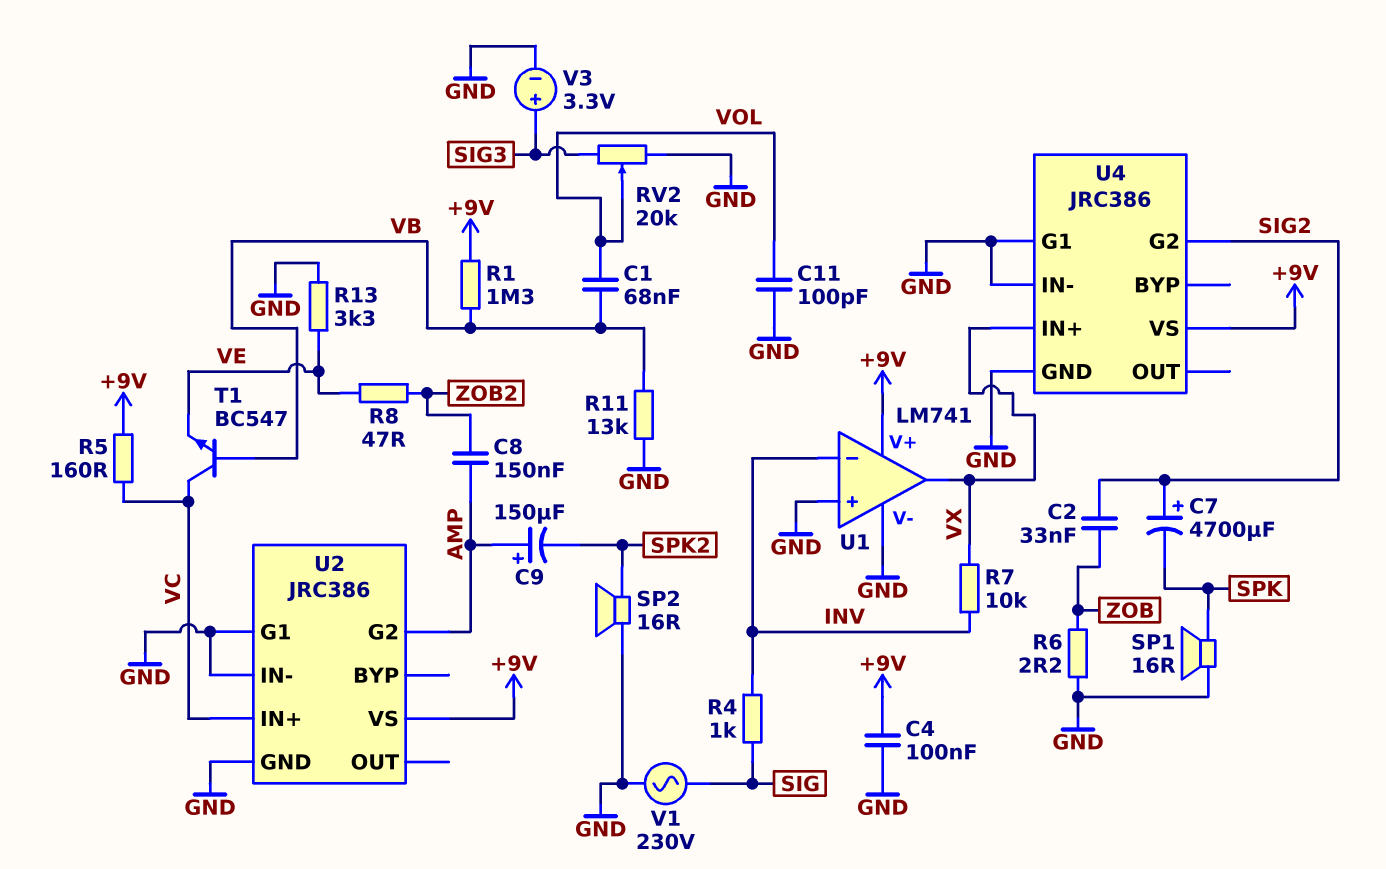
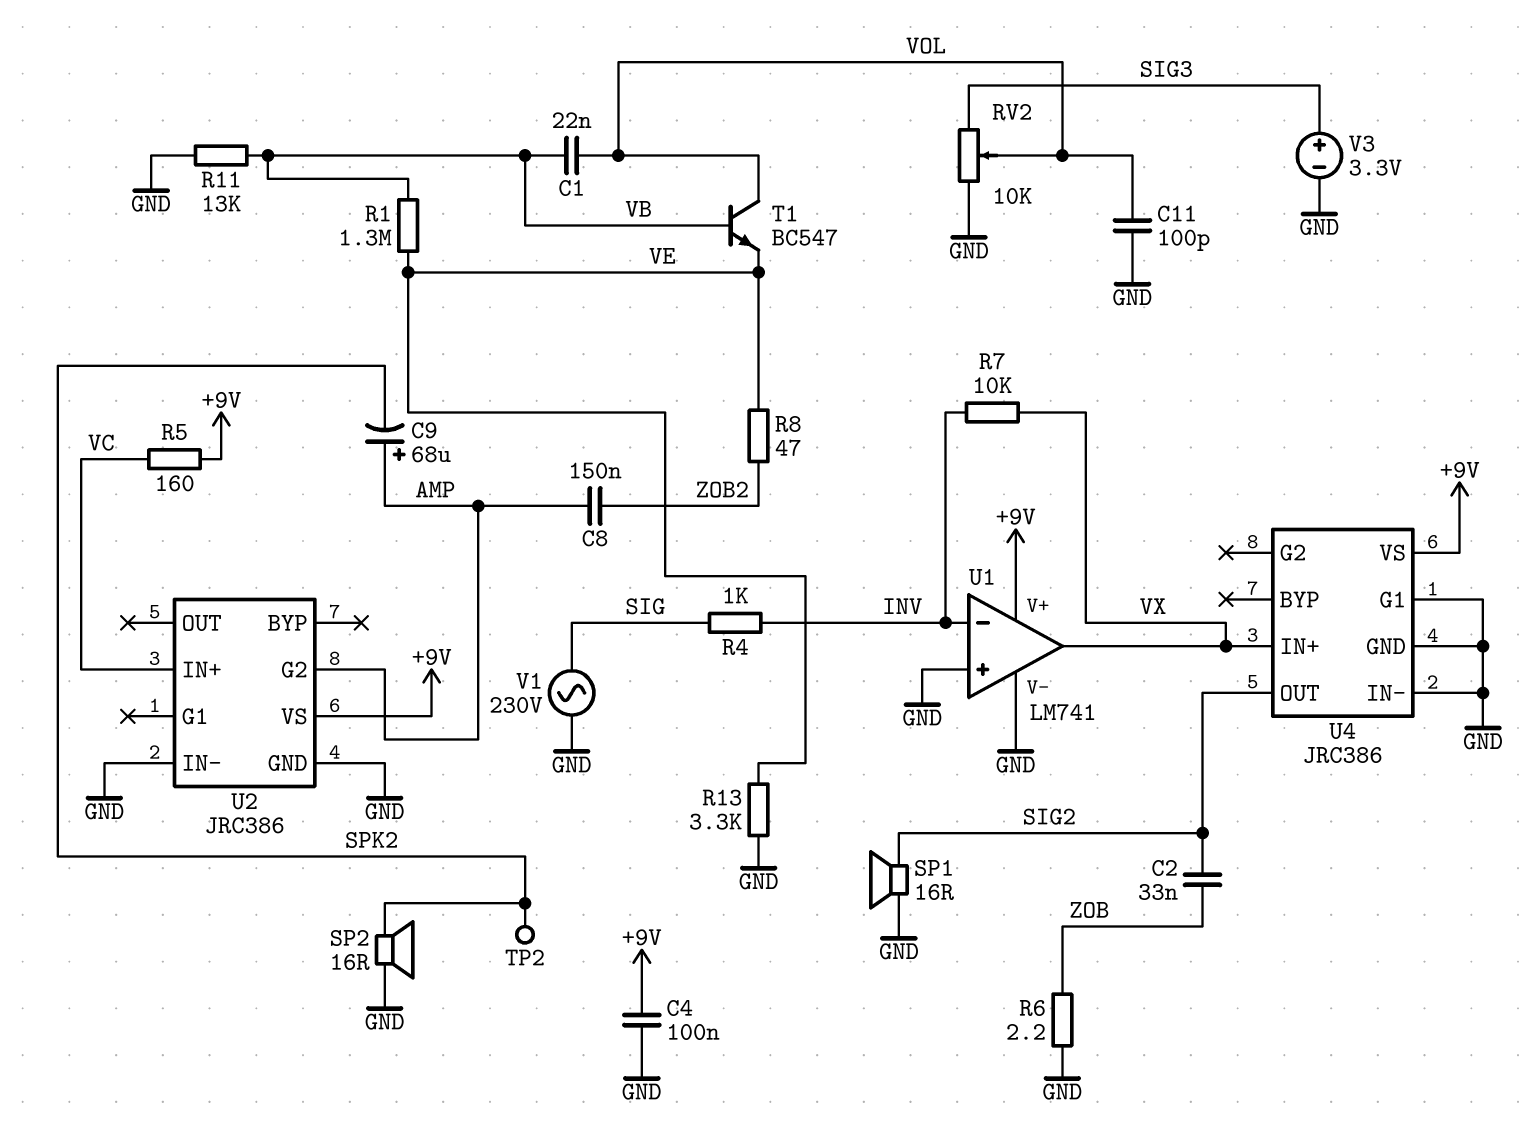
C1: 68nF (VB, VOL) -> 22nF (VB, VOL)
C7: 4700uF (plus SIG2, minus SPK) -> none
C9: 150uF (plus AMP, minus SPK2) -> 68uF (plus AMP, minus SPK2)
R1: 1.3M (+9V, VB) -> 1.3M (VB, VE)
RV2: 20k (GND, SIG3, wiper VOL) -> 10k (GND, SIG3, wiper VOL)
SP1: speaker 16R (GND, SPK) -> speaker 16R (GND, SIG2)
T1: NPN BC547 (B VB, C VC, E VE) -> NPN BC547 (B VB, C VOL, E VE)
TP2: none -> test point (SPK2)
U2 pin G1: GND -> none
U4 pin G2: SIG2 -> none
U4 pin OUT: none -> SIG2

